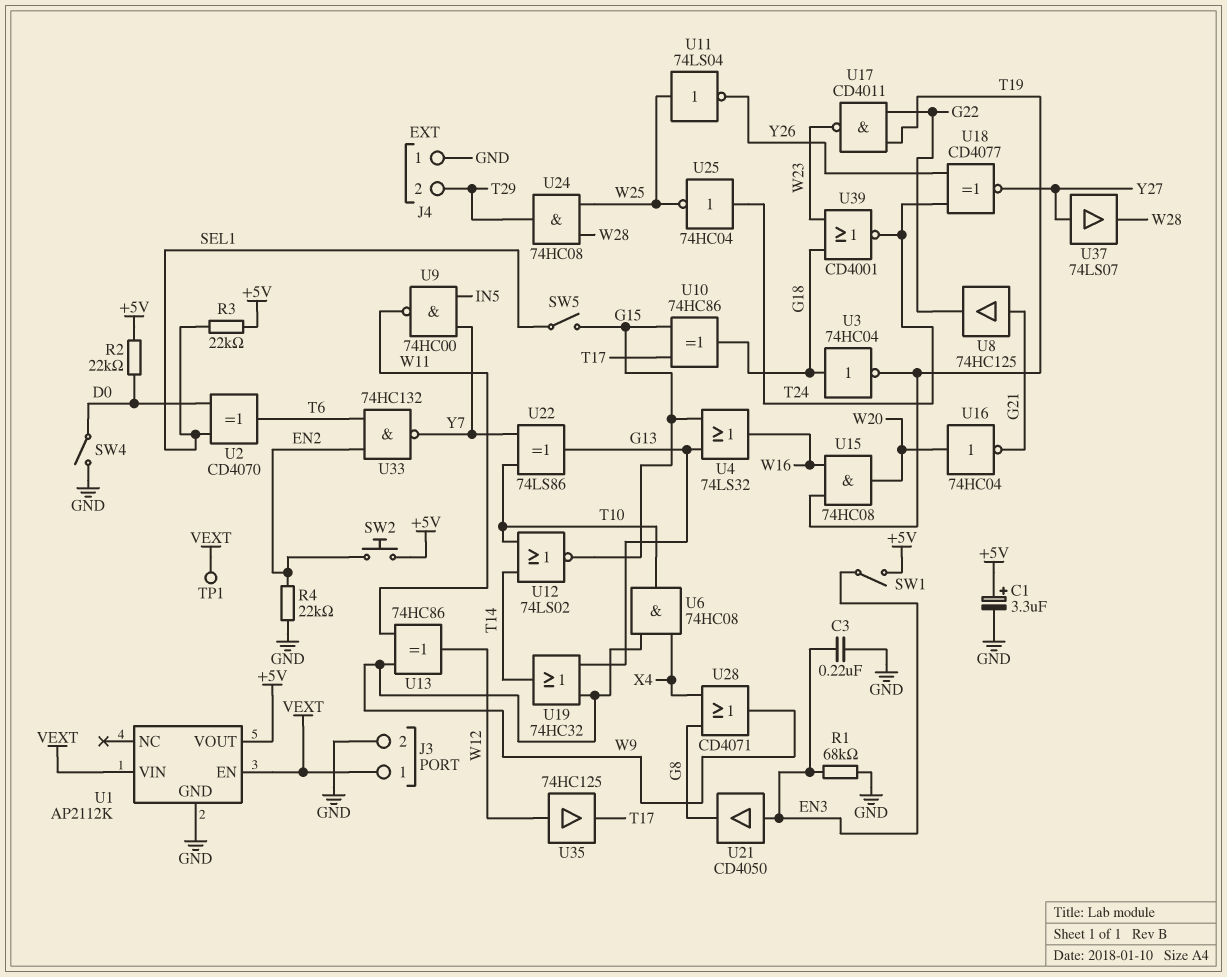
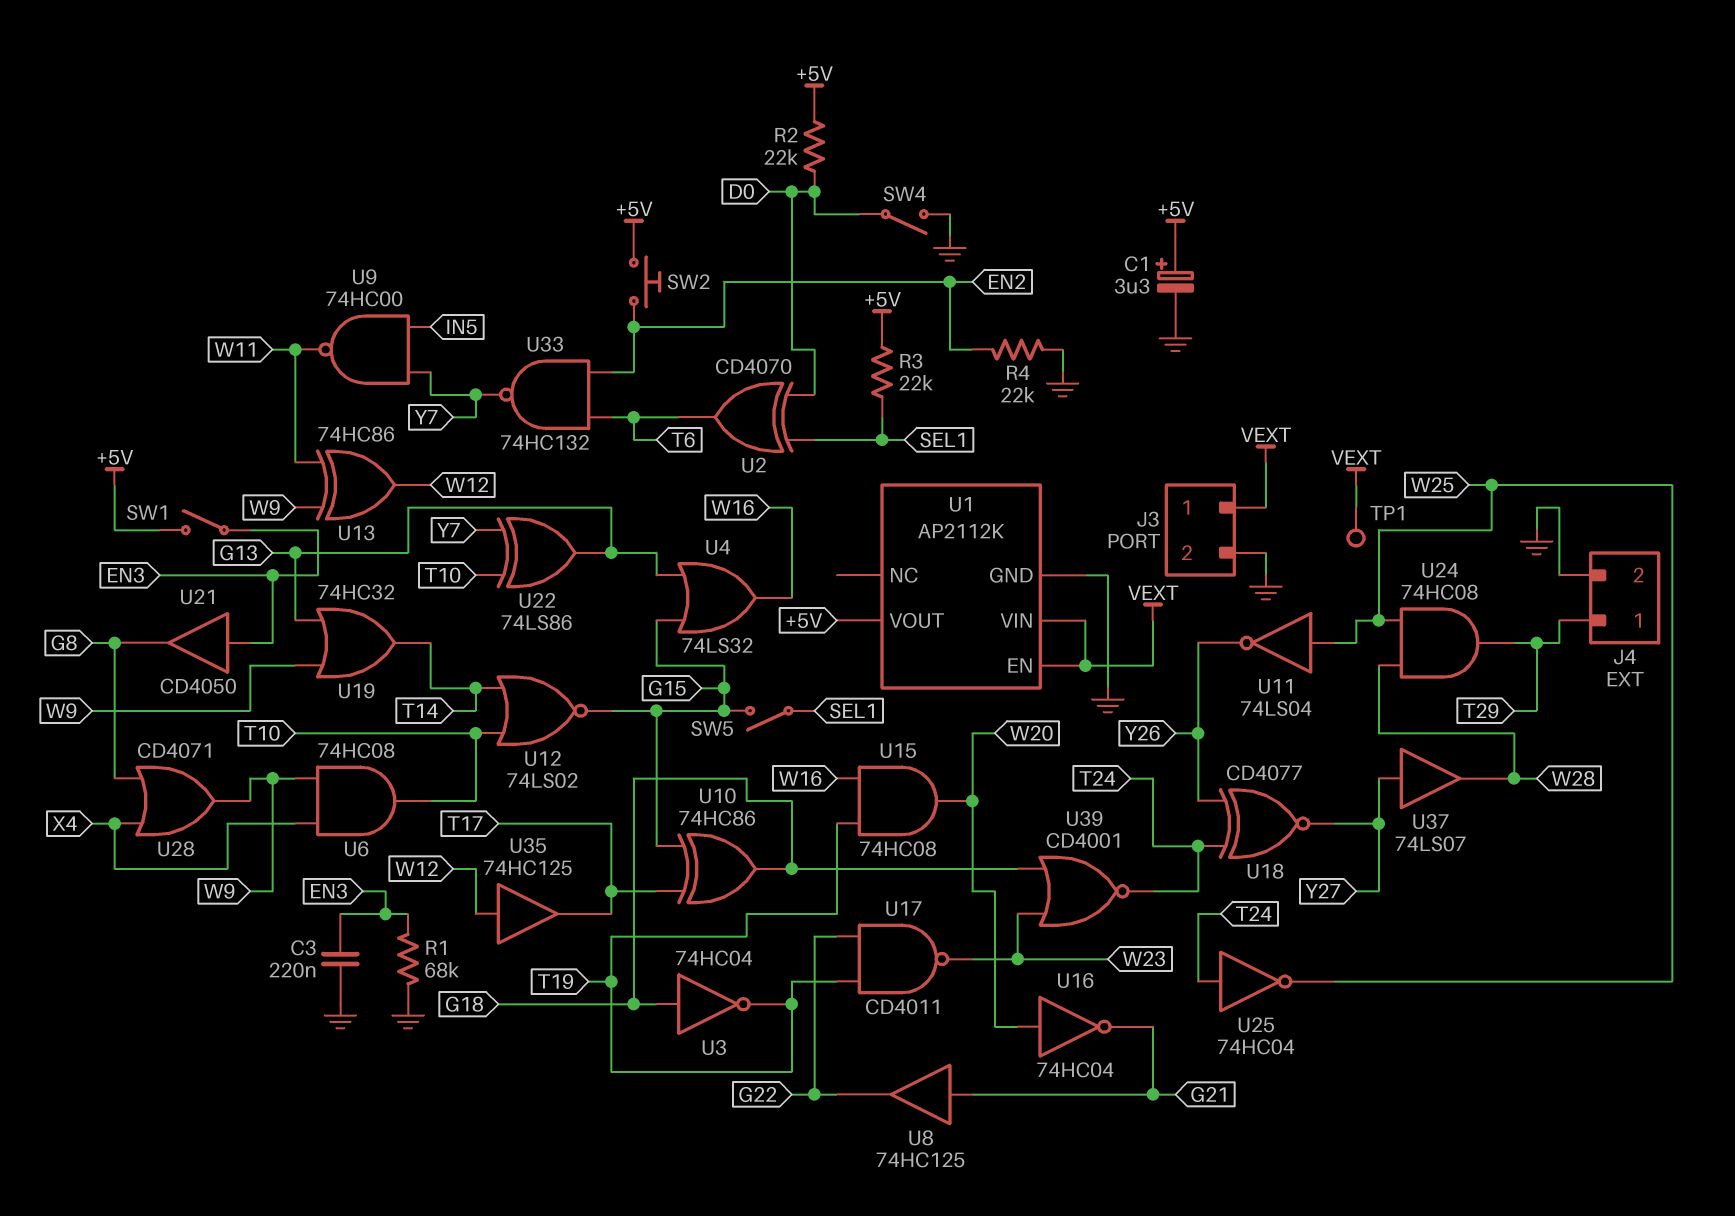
J4 pin 1: GND -> T29
J4 pin 2: T29 -> GND

